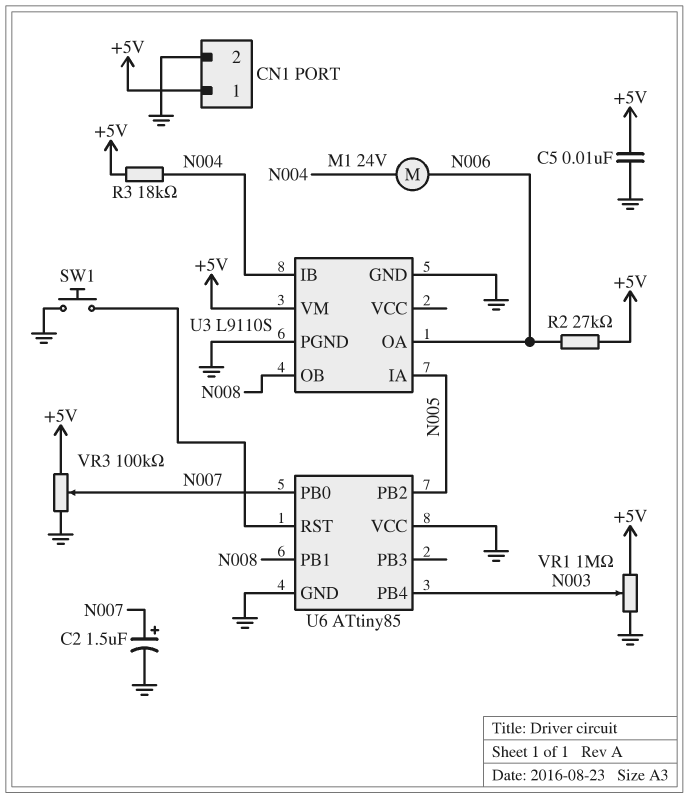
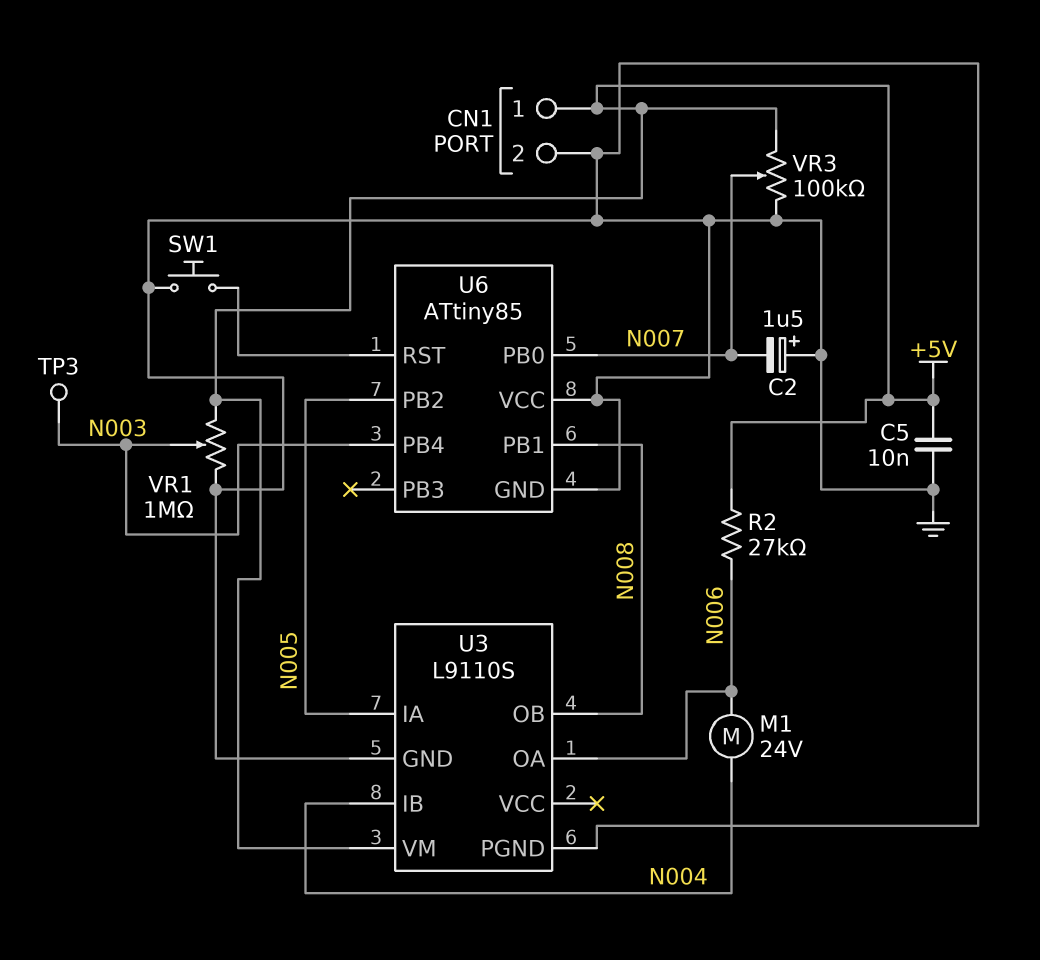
C2: 1.5uF (plus N007, minus GND) -> 1.5uF (plus GND, minus N007)
R3: 18k (+5V, N004) -> none
TP3: none -> test point (N003)

